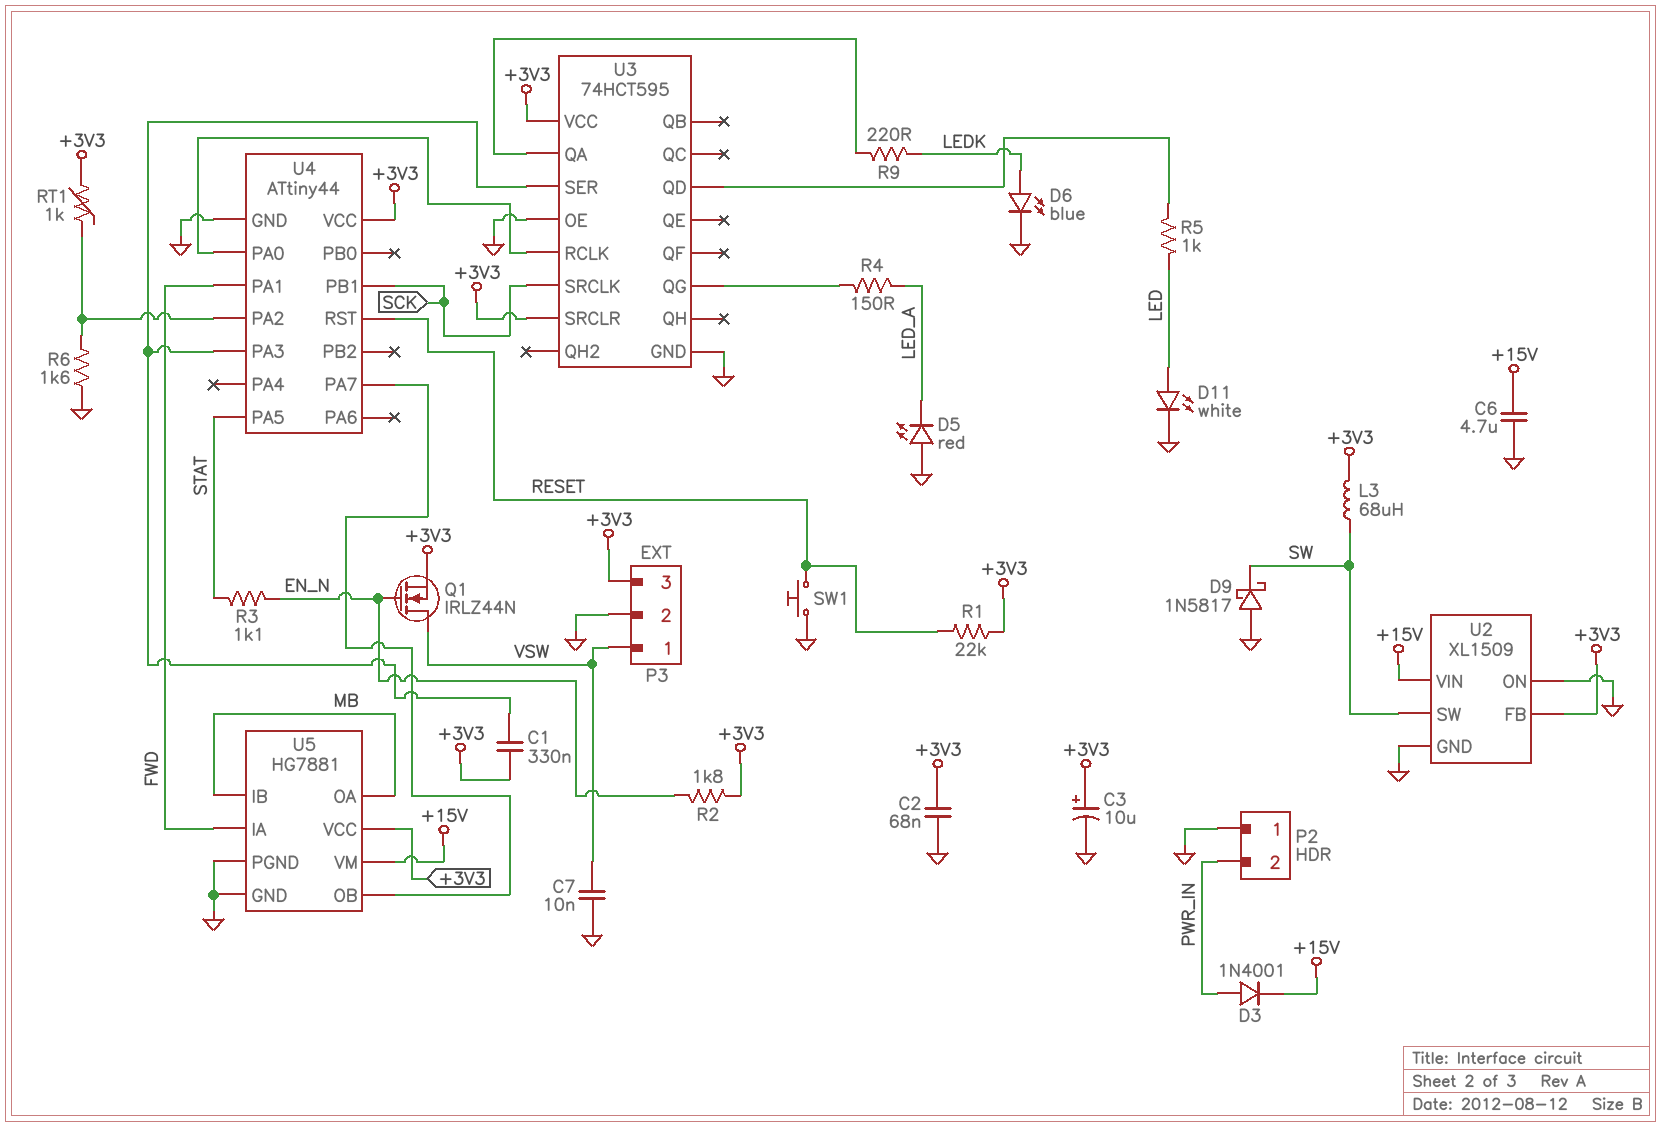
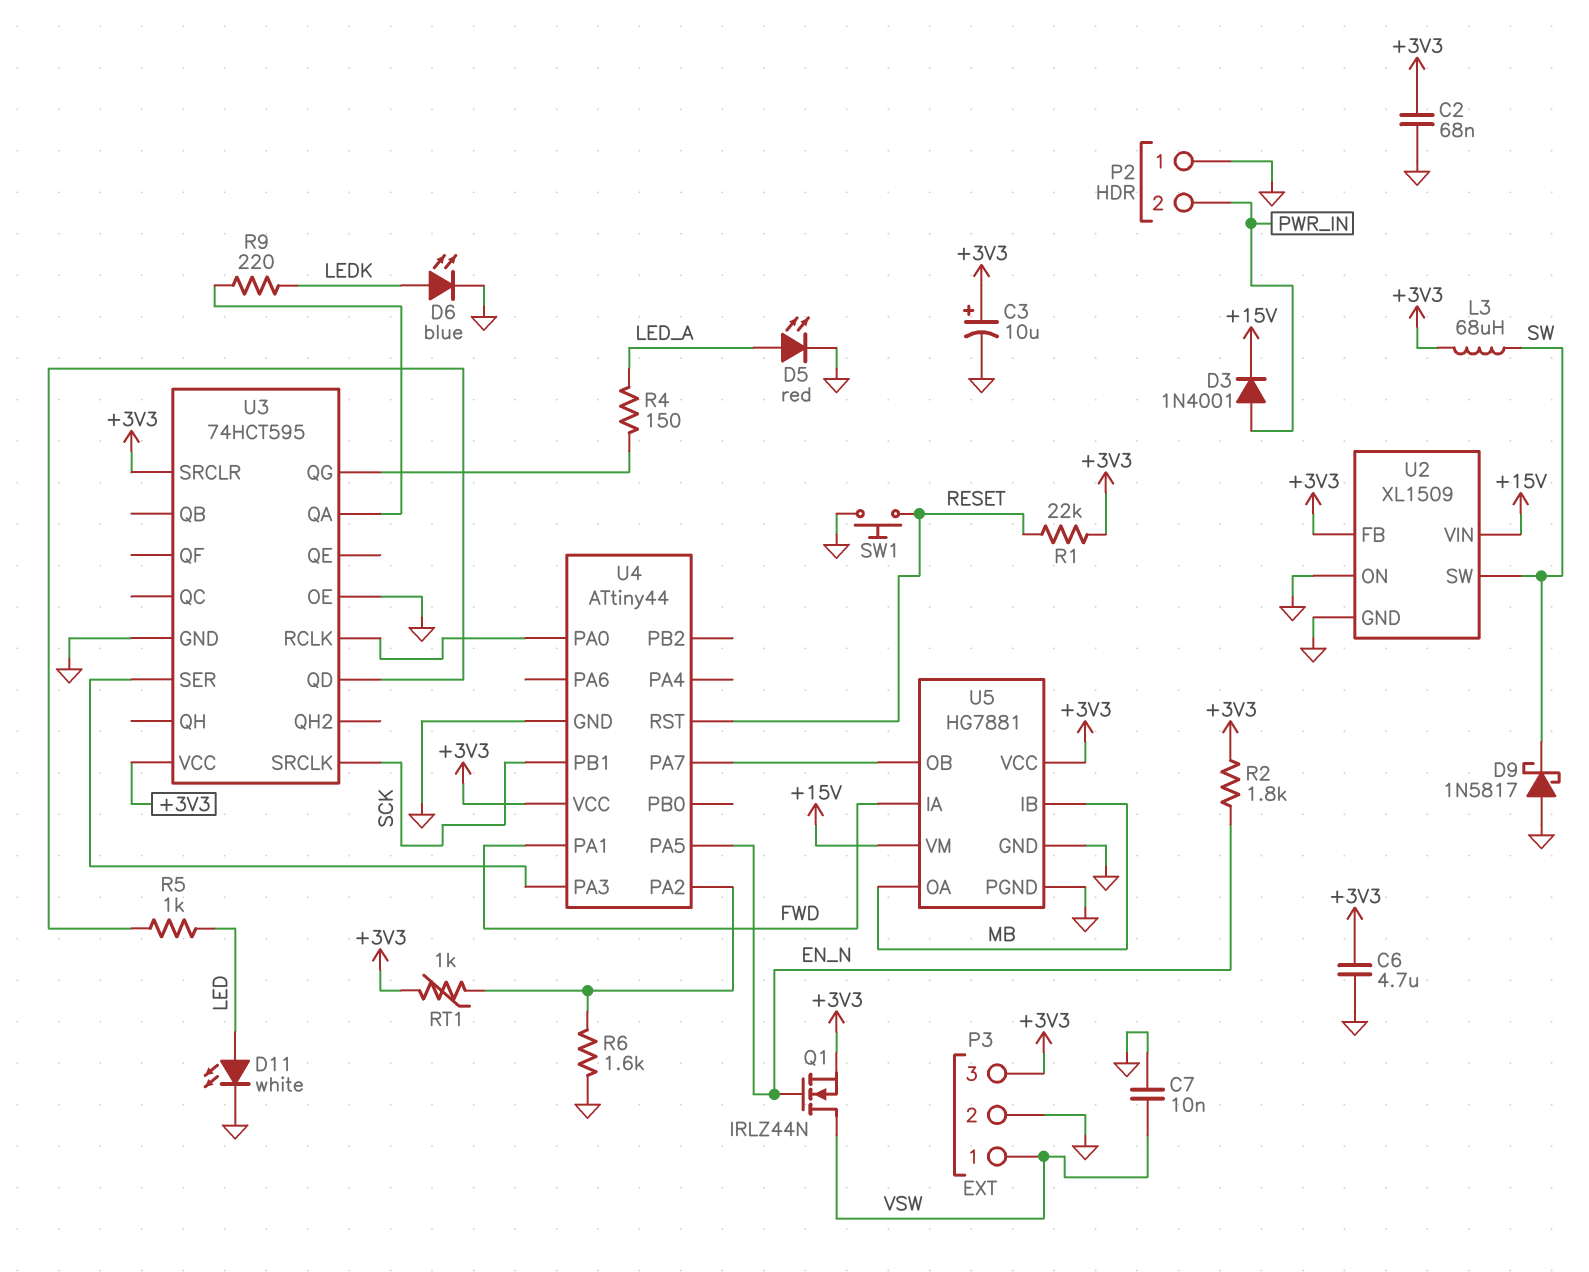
C1: 330nF (+3V3, U3/SER) -> none
C6: 4.7uF (+15V, GND) -> 4.7uF (+3V3, GND)
D5: LED red (A GND, K LED_A) -> LED red (A LED_A, K GND)
R3: 1.1k (EN_N, STAT) -> none
U4 pin PA5: STAT -> EN_N

